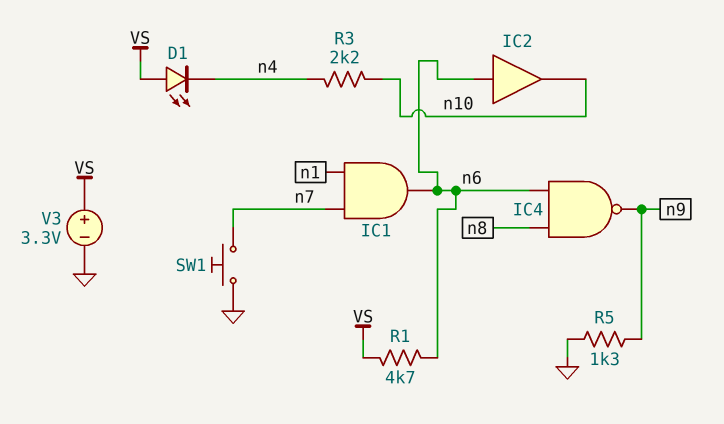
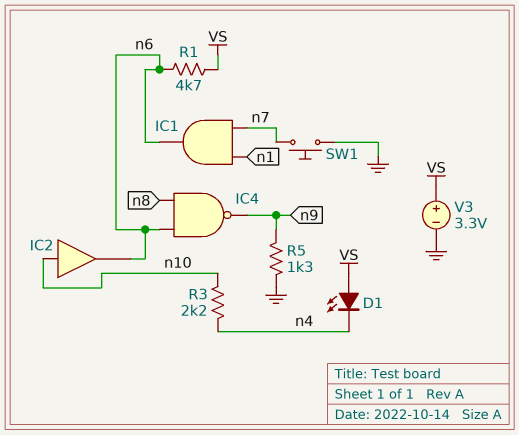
IC2: buffer (in n6, out n10) -> buffer (in n10, out n6)

